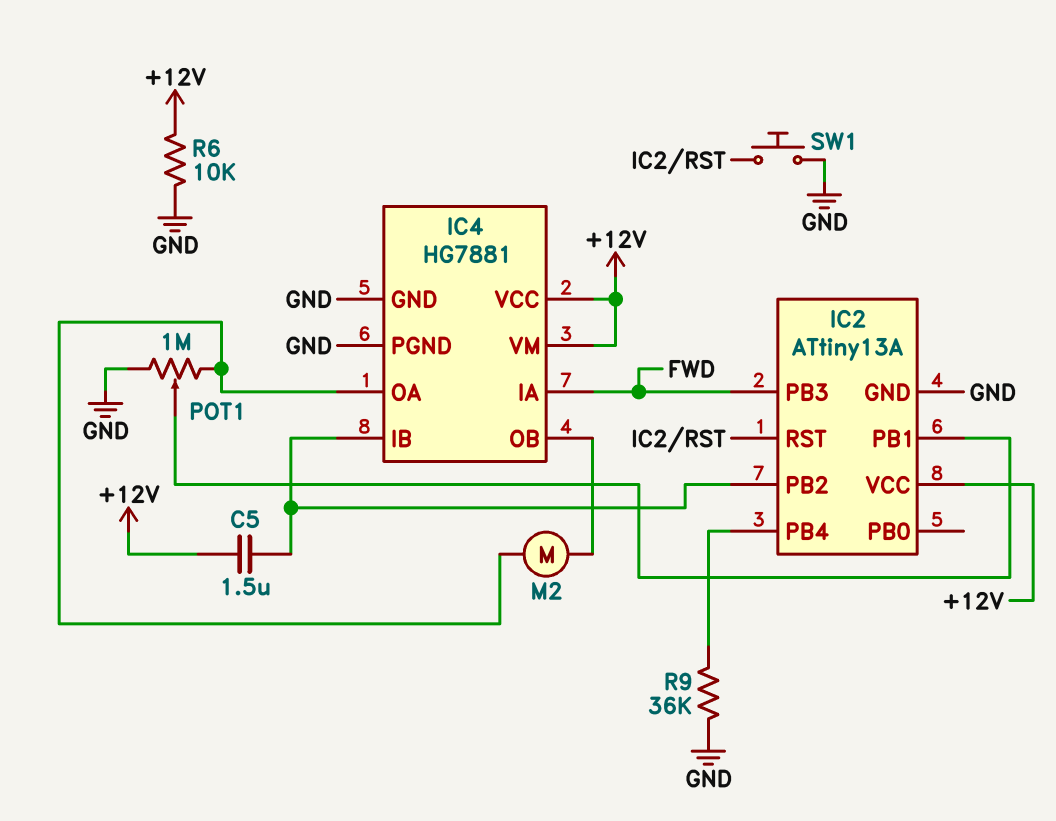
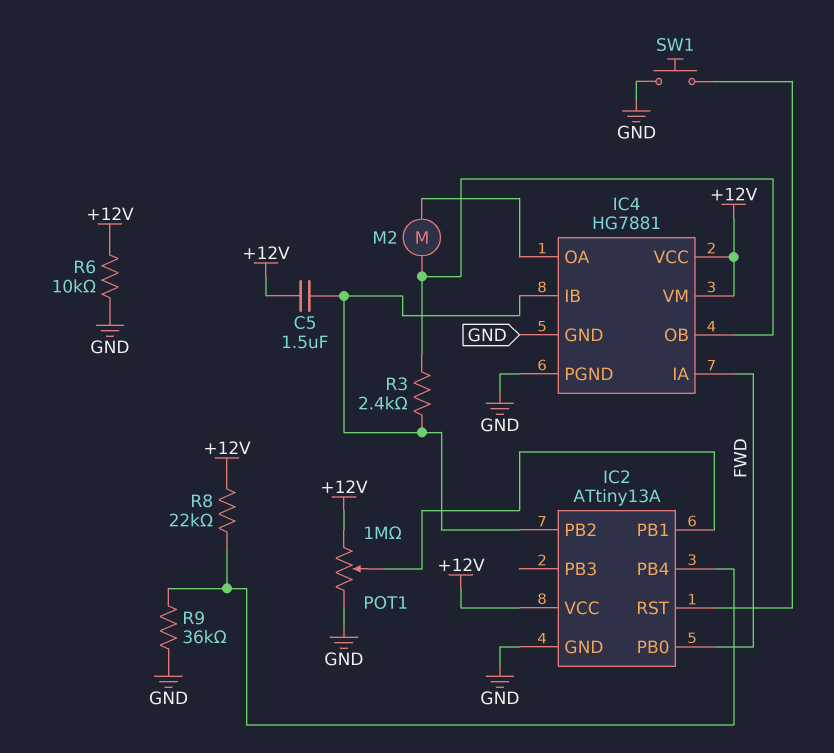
IC2 pin PB0: none -> FWD
IC2 pin PB3: FWD -> none
POT1: 1M (GND, IC4/OA, wiper IC2/PB1) -> 1M (+12V, GND, wiper IC2/PB1)
R3: none -> 2.4k (IC2/PB2, IC4/OB)
R8: none -> 22k (+12V, IC2/PB4)

